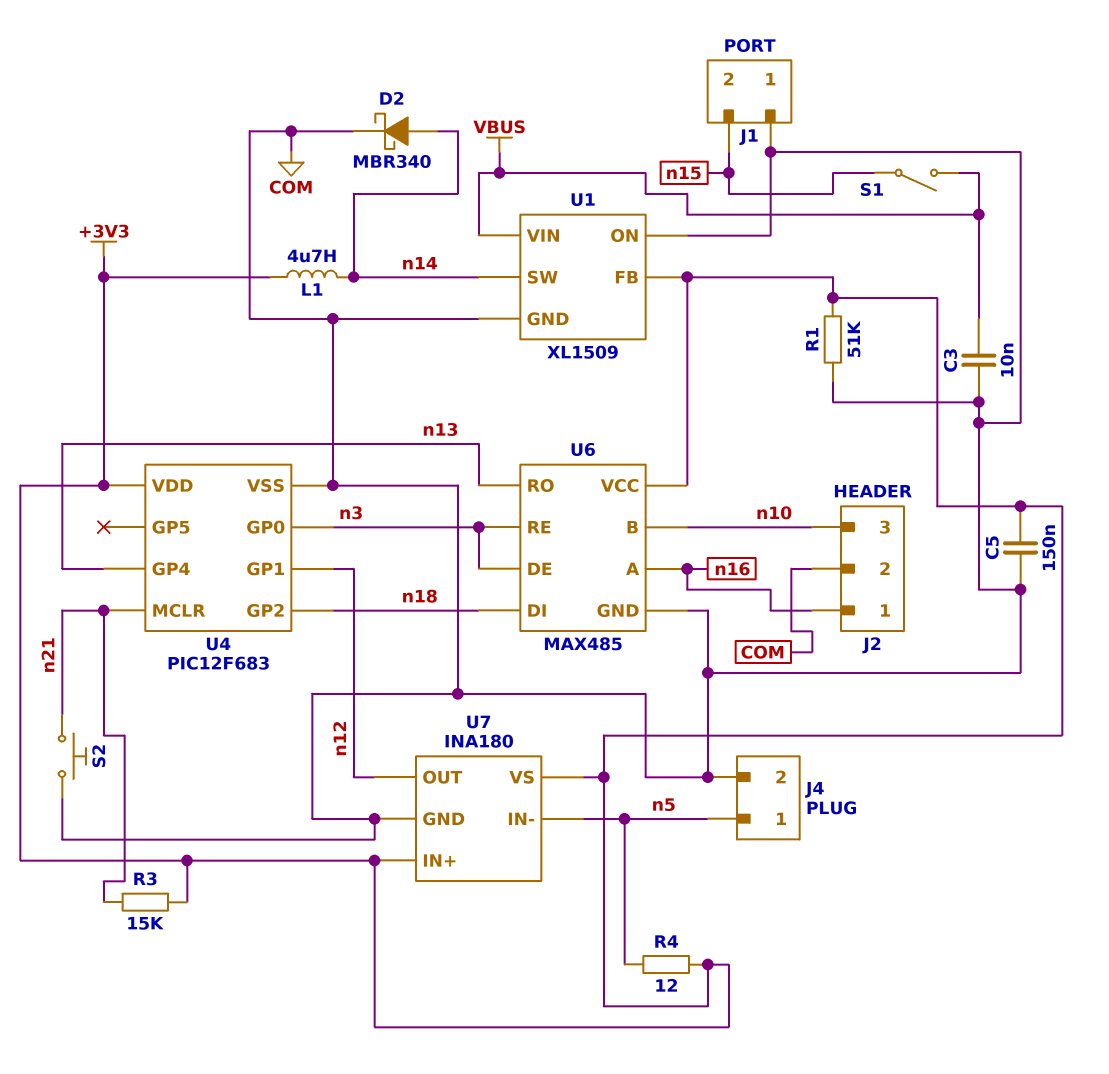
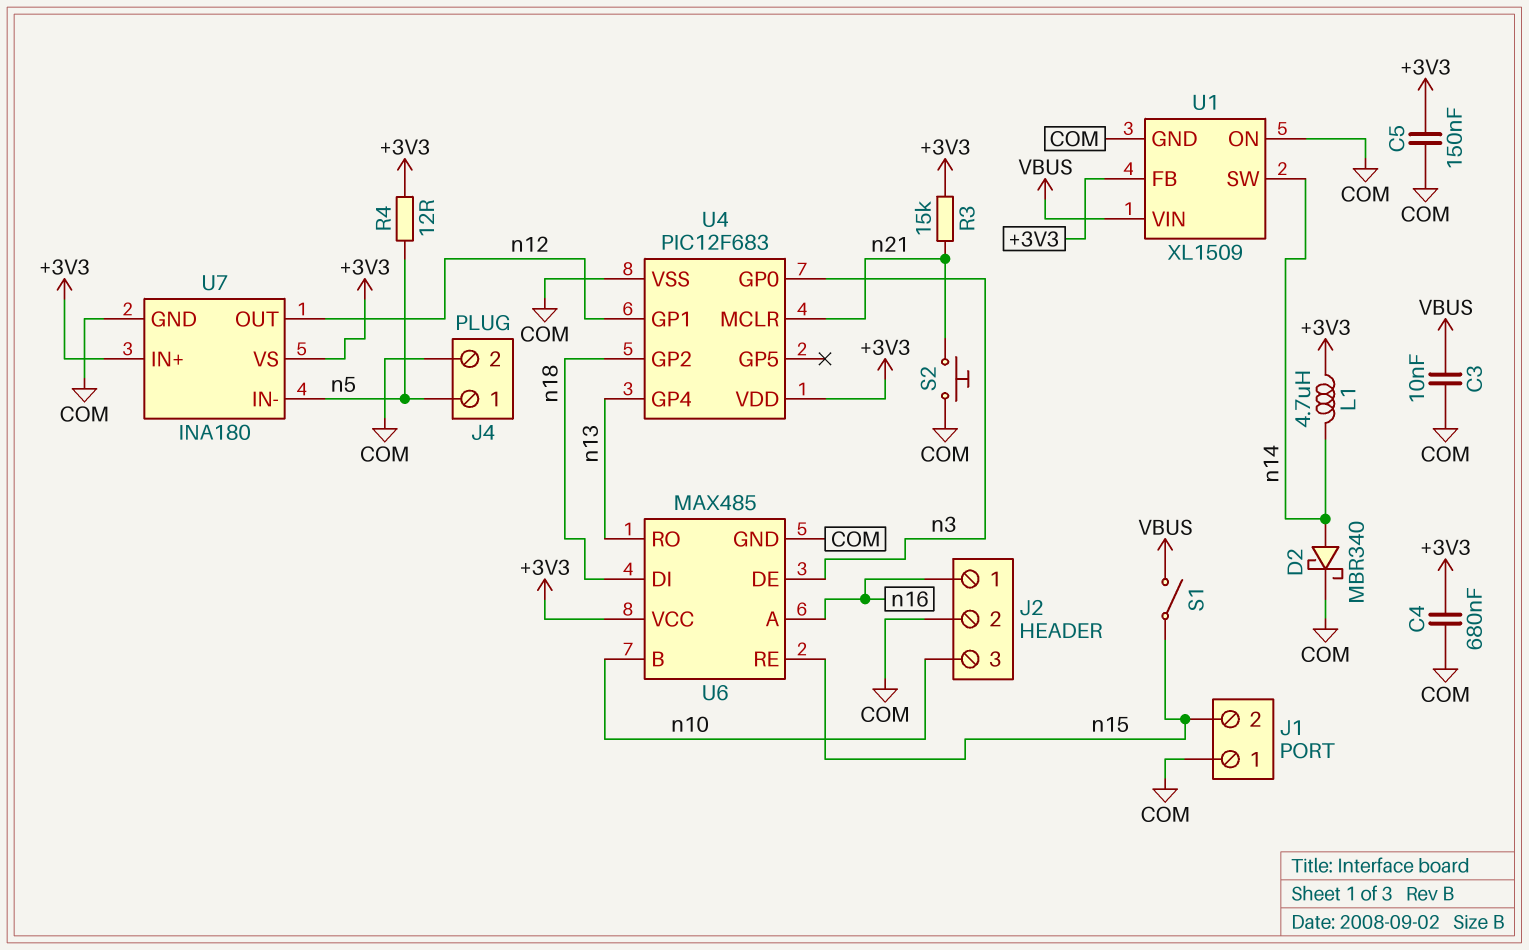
C4: none -> 680nF (+3V3, COM)
R1: 51k (+3V3, COM) -> none
U6 pin RE: n3 -> n15

